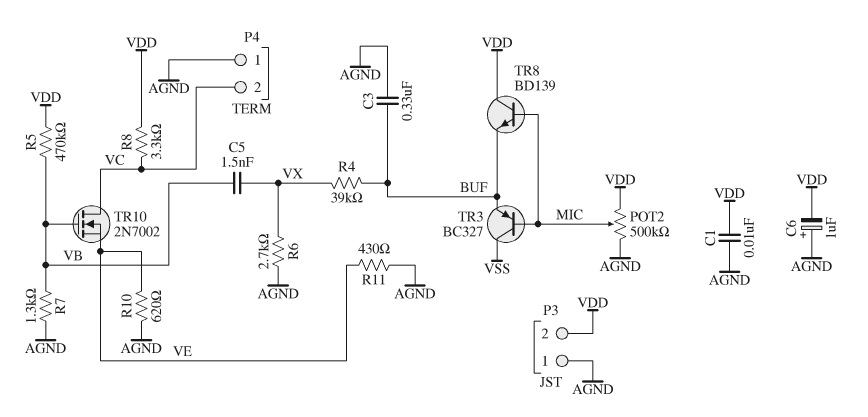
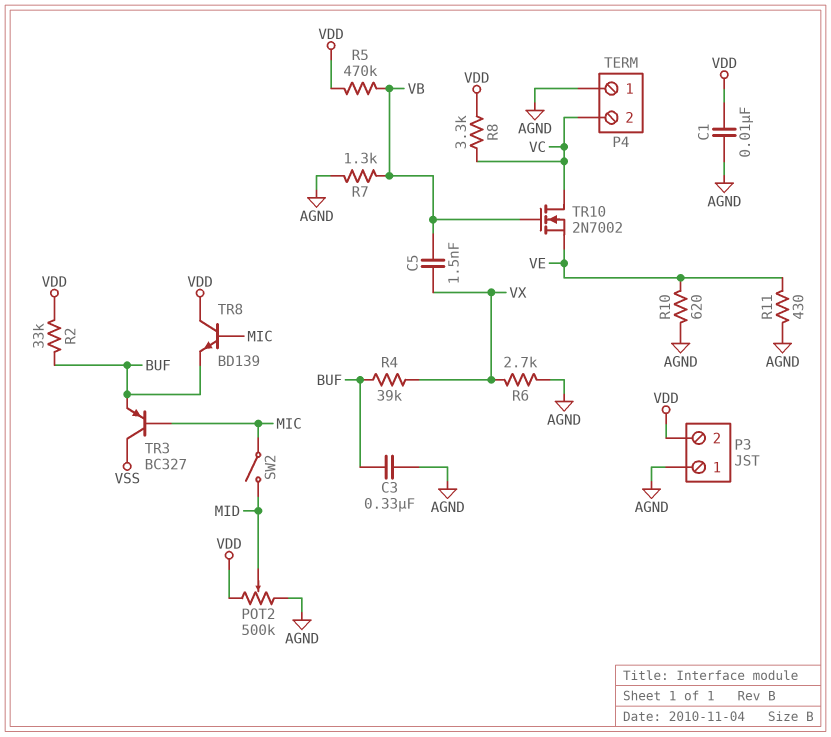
C6: 1uF (plus AGND, minus VDD) -> none
POT2: 500k (AGND, VDD, wiper MIC) -> 500k (AGND, VDD, wiper MID)
R2: none -> 33k (BUF, VDD)
SW2: none -> switch (MIC, MID)

